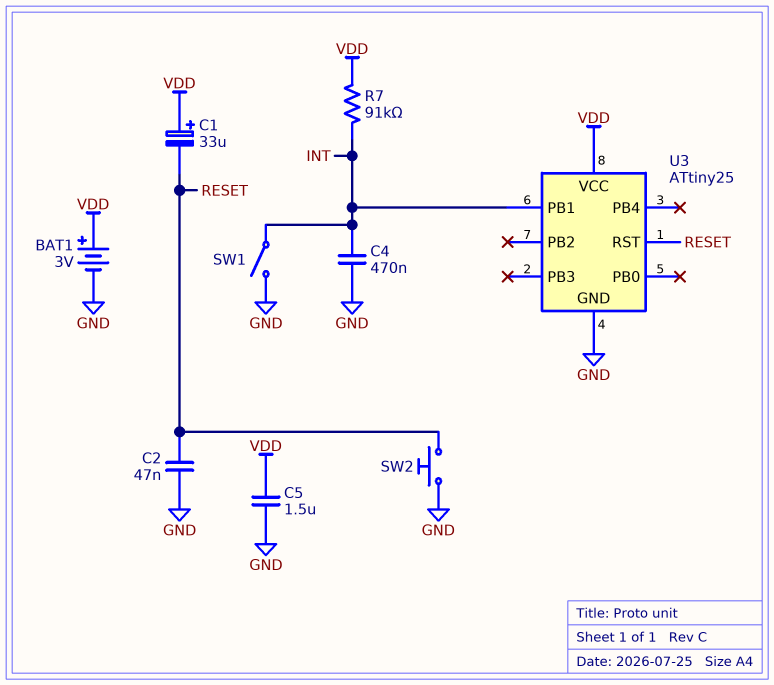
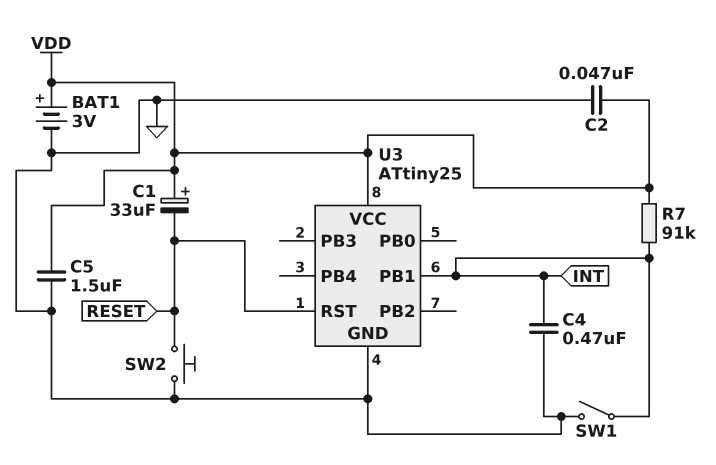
C2: 47nF (GND, RESET) -> 47nF (GND, VDD)

